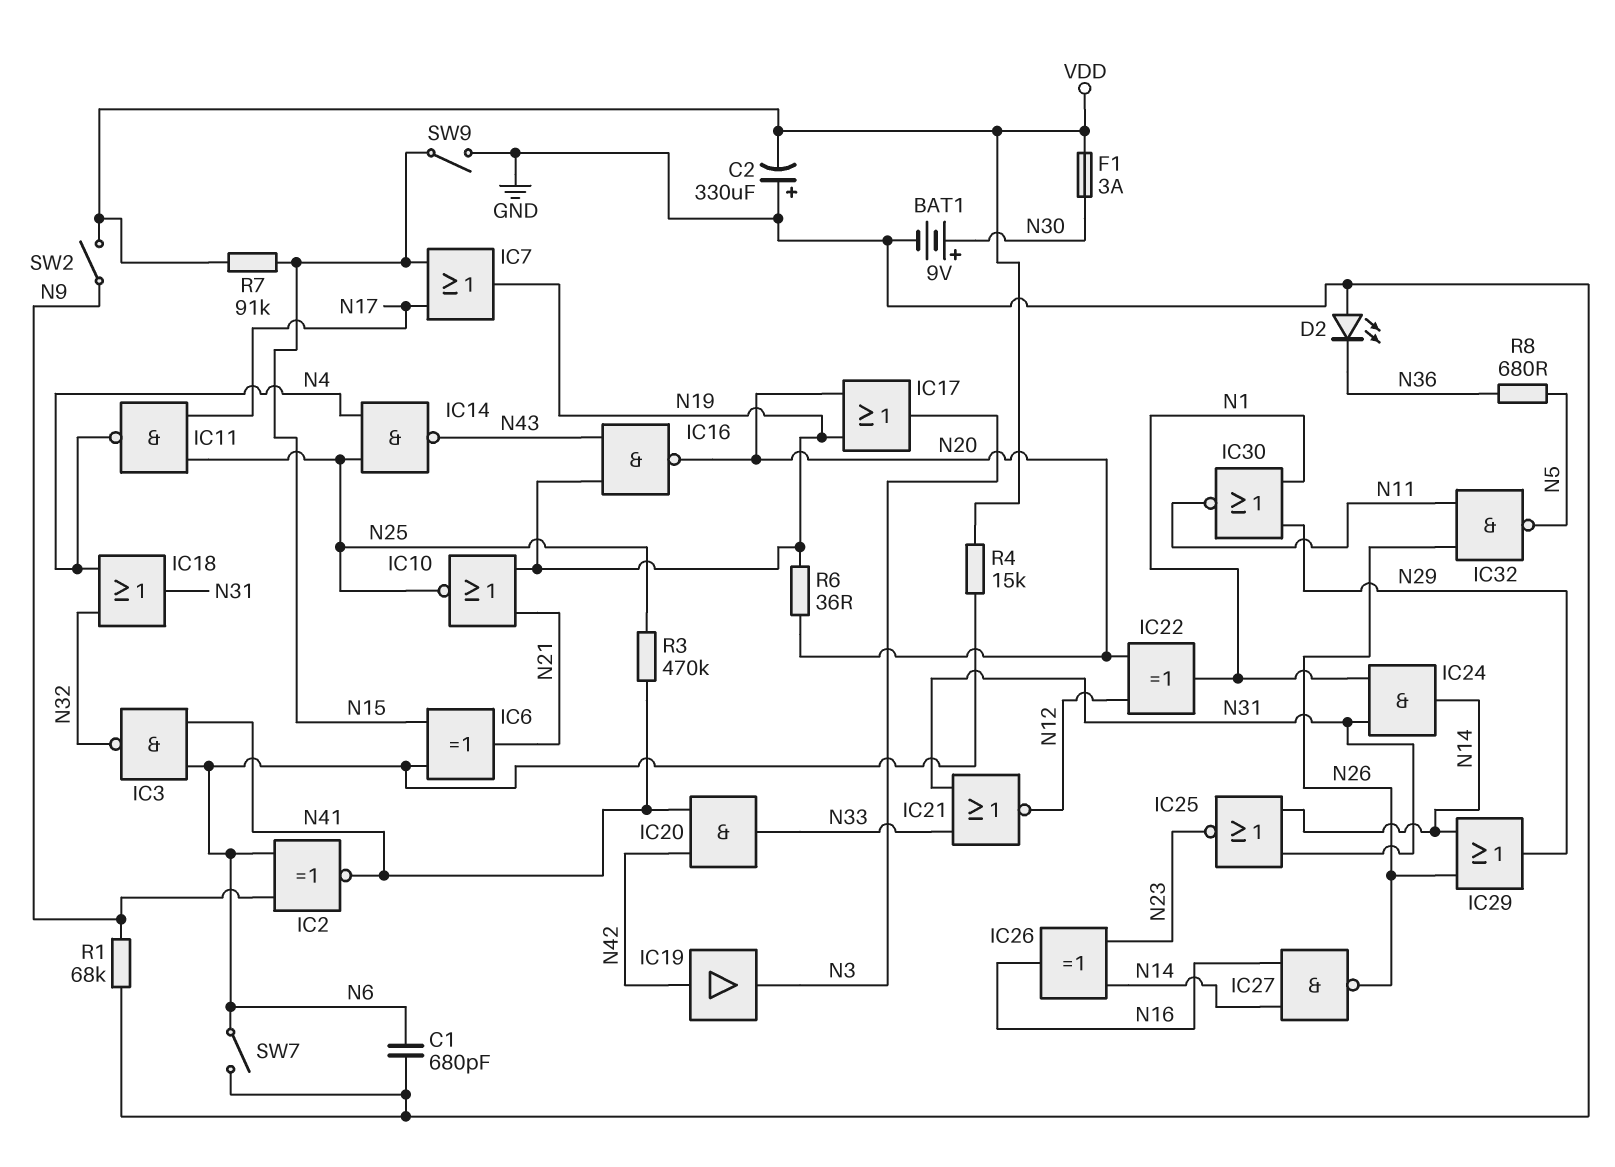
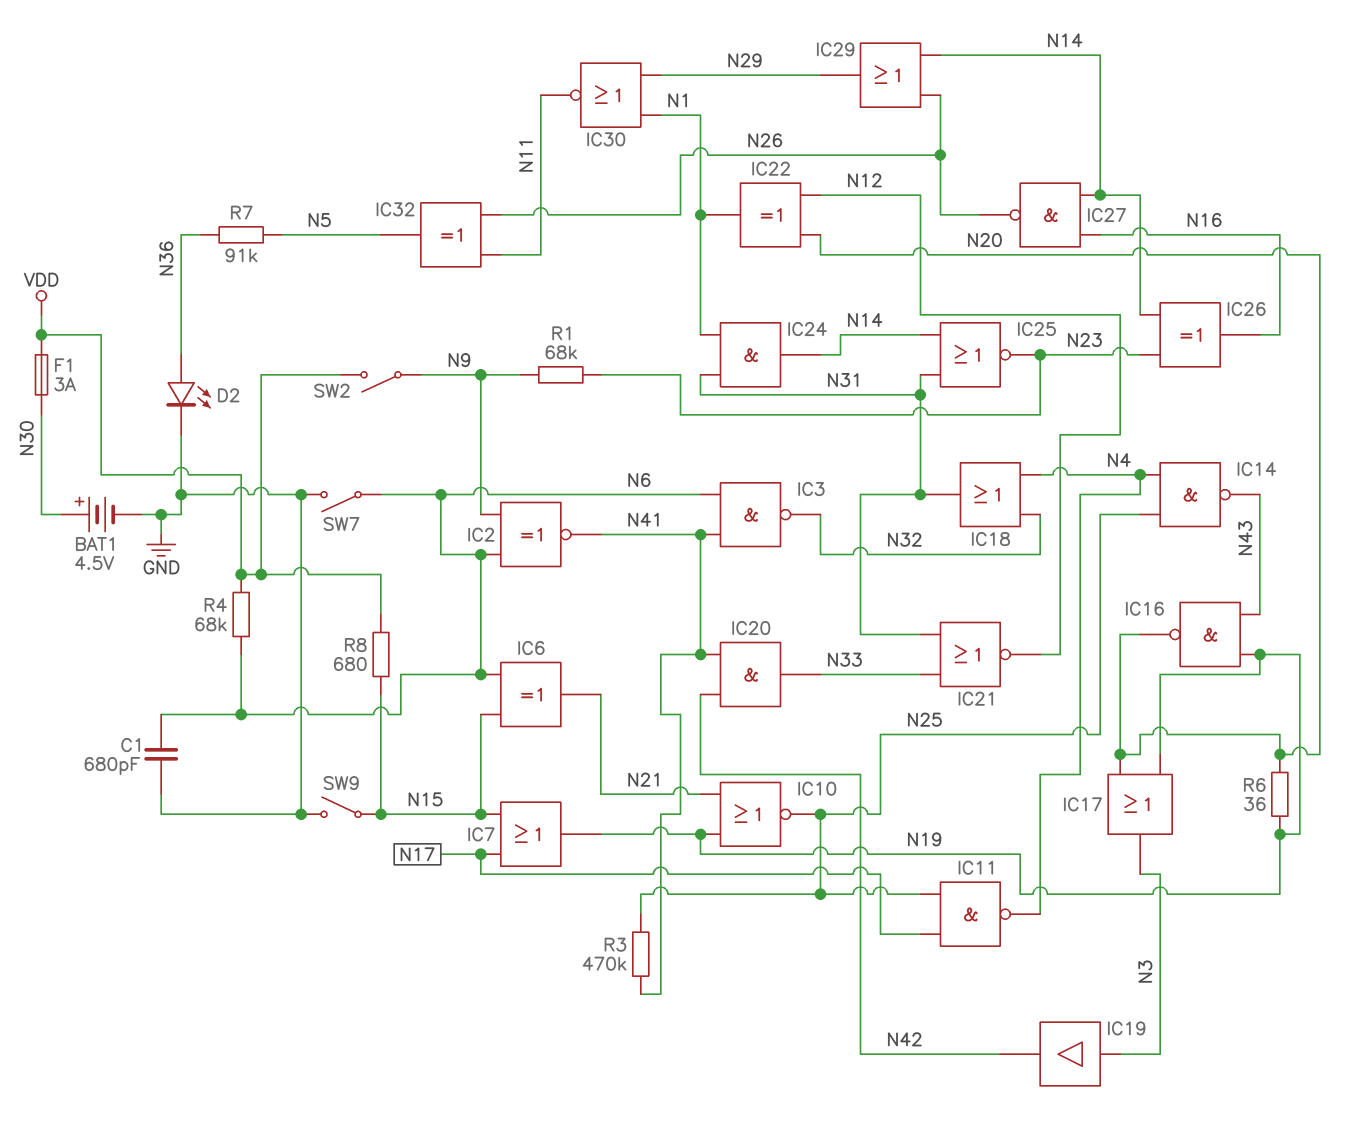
BAT1: 9V (plus N30, minus GND) -> 4.5V (plus N30, minus GND)
C2: 330uF (plus GND, minus VDD) -> none
D2: LED (A GND, K N36) -> LED (A N36, K GND)
IC19: buffer (in N42, out N3) -> buffer (in N3, out N42)
IC32: NAND (in N11, in N26, out N5) -> XOR (in N11, in N26, out N5)
R1: 68k (GND, N9) -> 68k (N9, N23)
R4: 15k (N6, VDD) -> 68k (N6, VDD)
R7: 91k (N15, VDD) -> 91k (N5, N36)
R8: 680 (N5, N36) -> 680 (N15, VDD)

